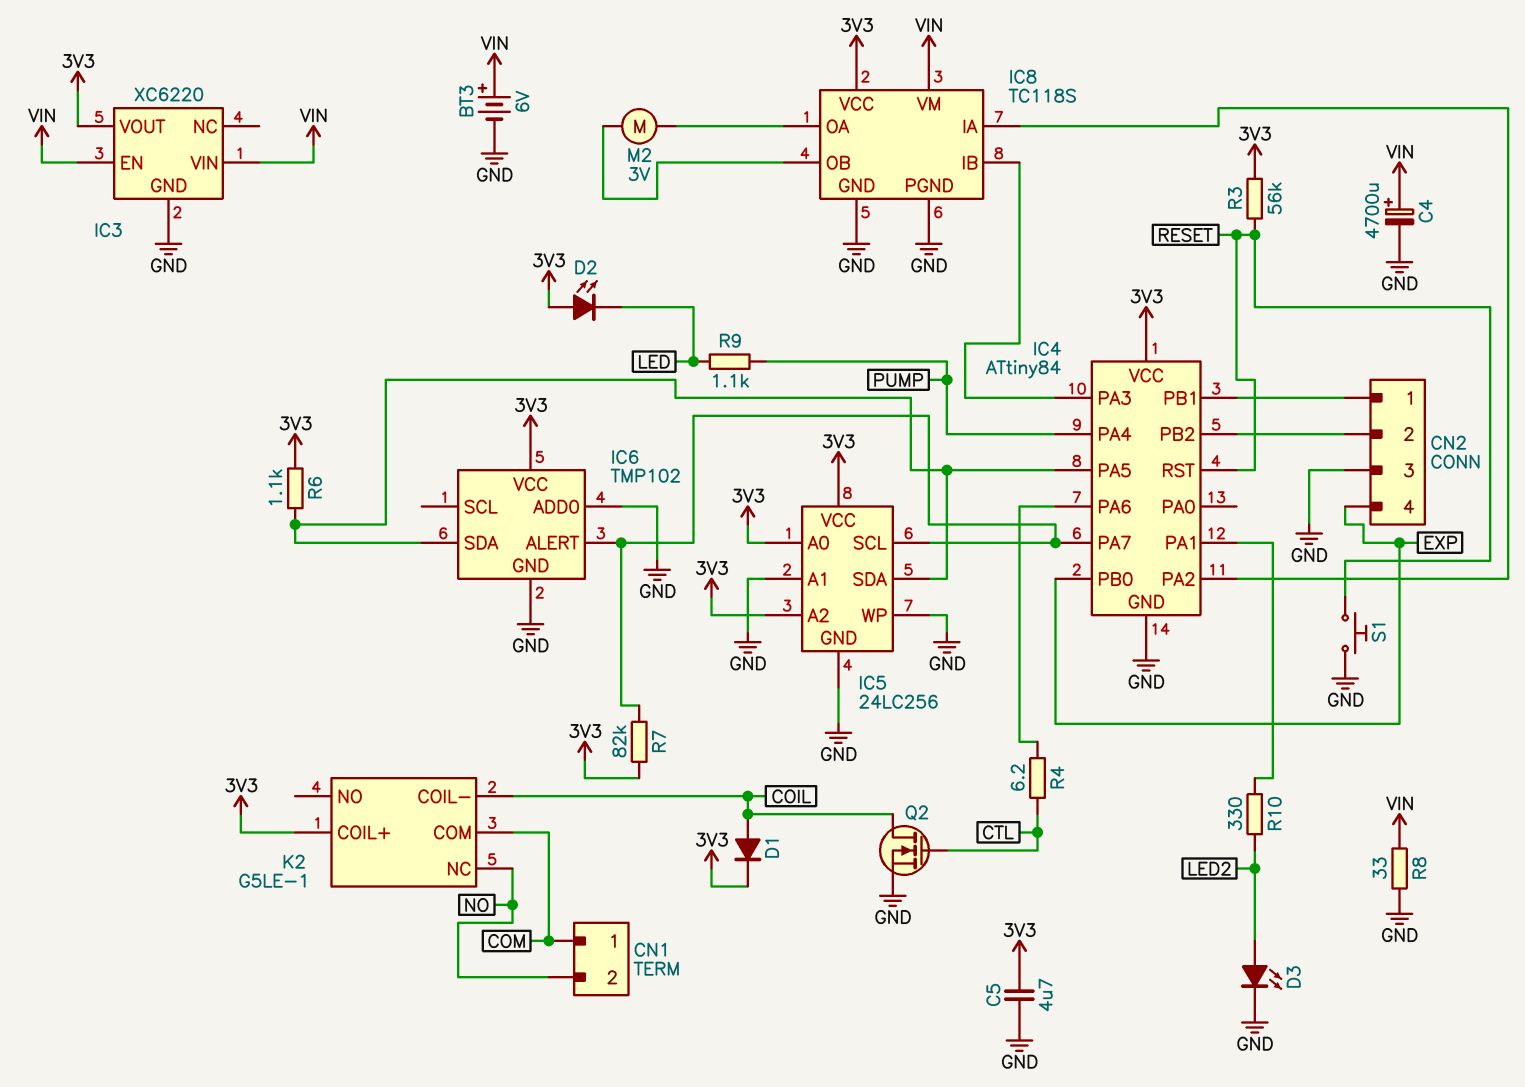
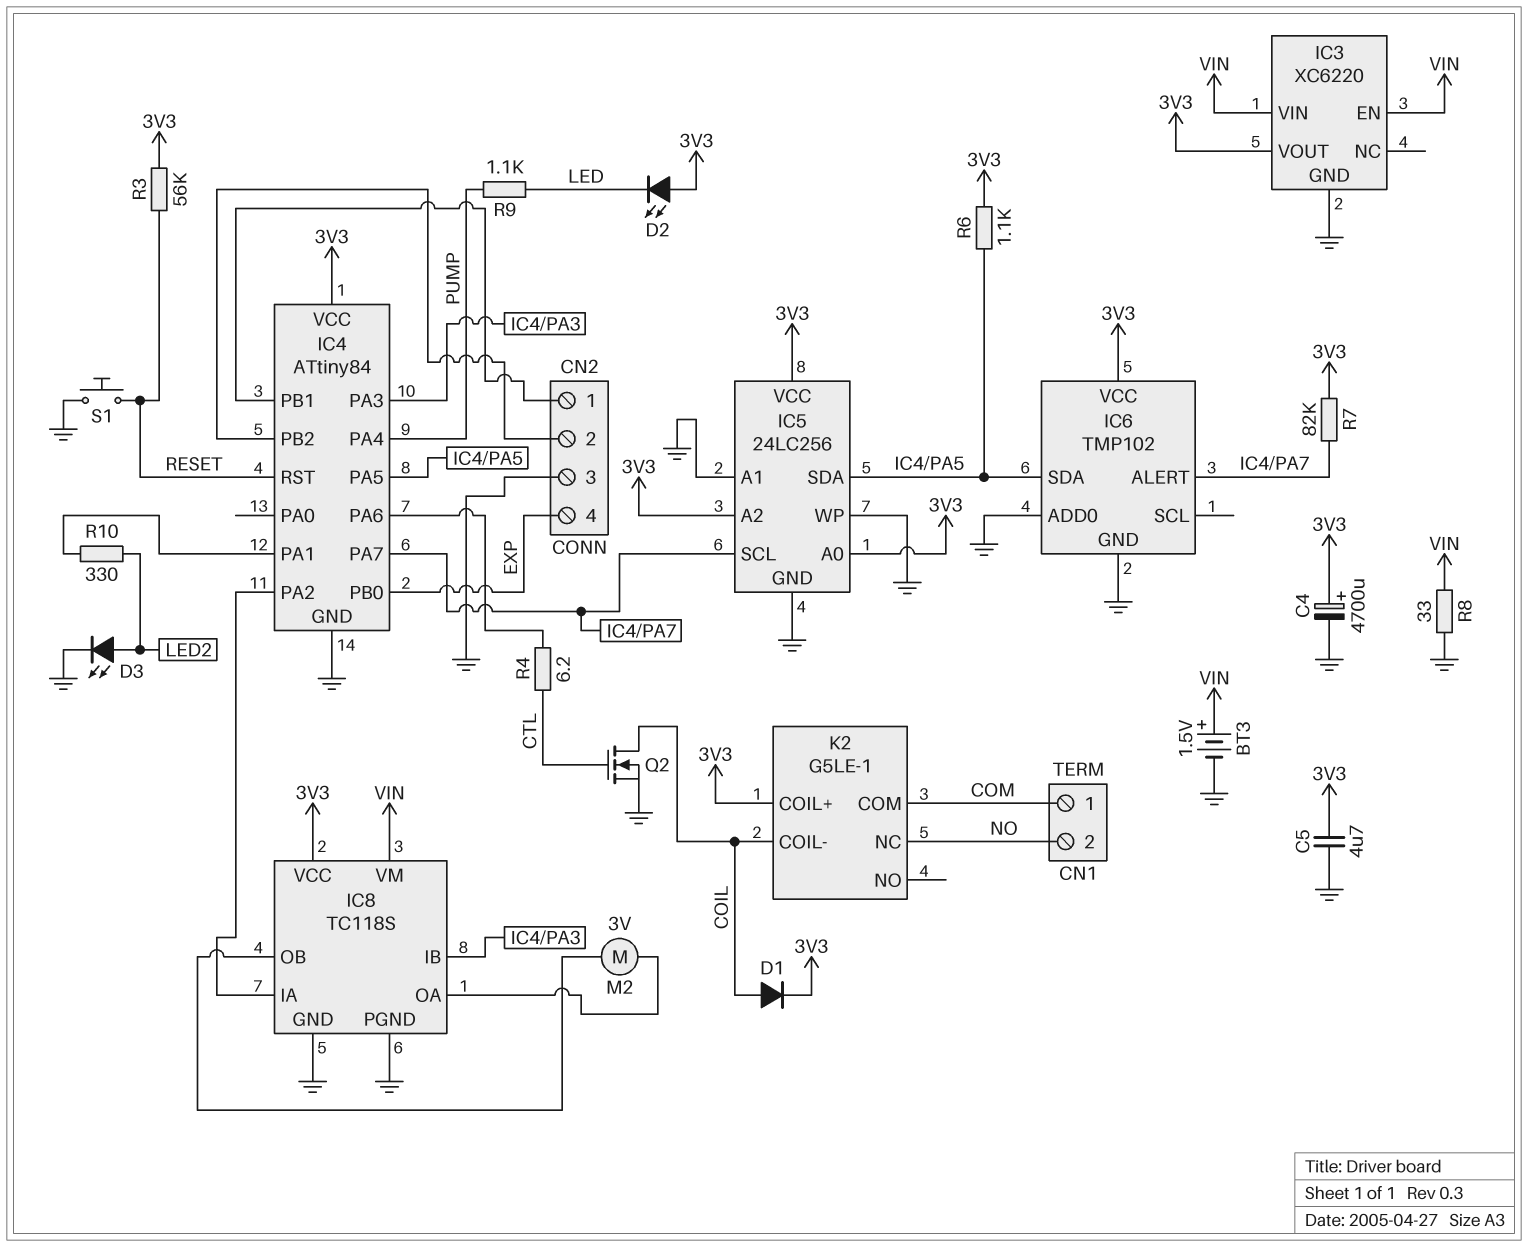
BT3: 6V (plus VIN, minus GND) -> 1.5V (plus VIN, minus GND)
C4: 4700uF (plus VIN, minus GND) -> 4700uF (plus 3V3, minus GND)

